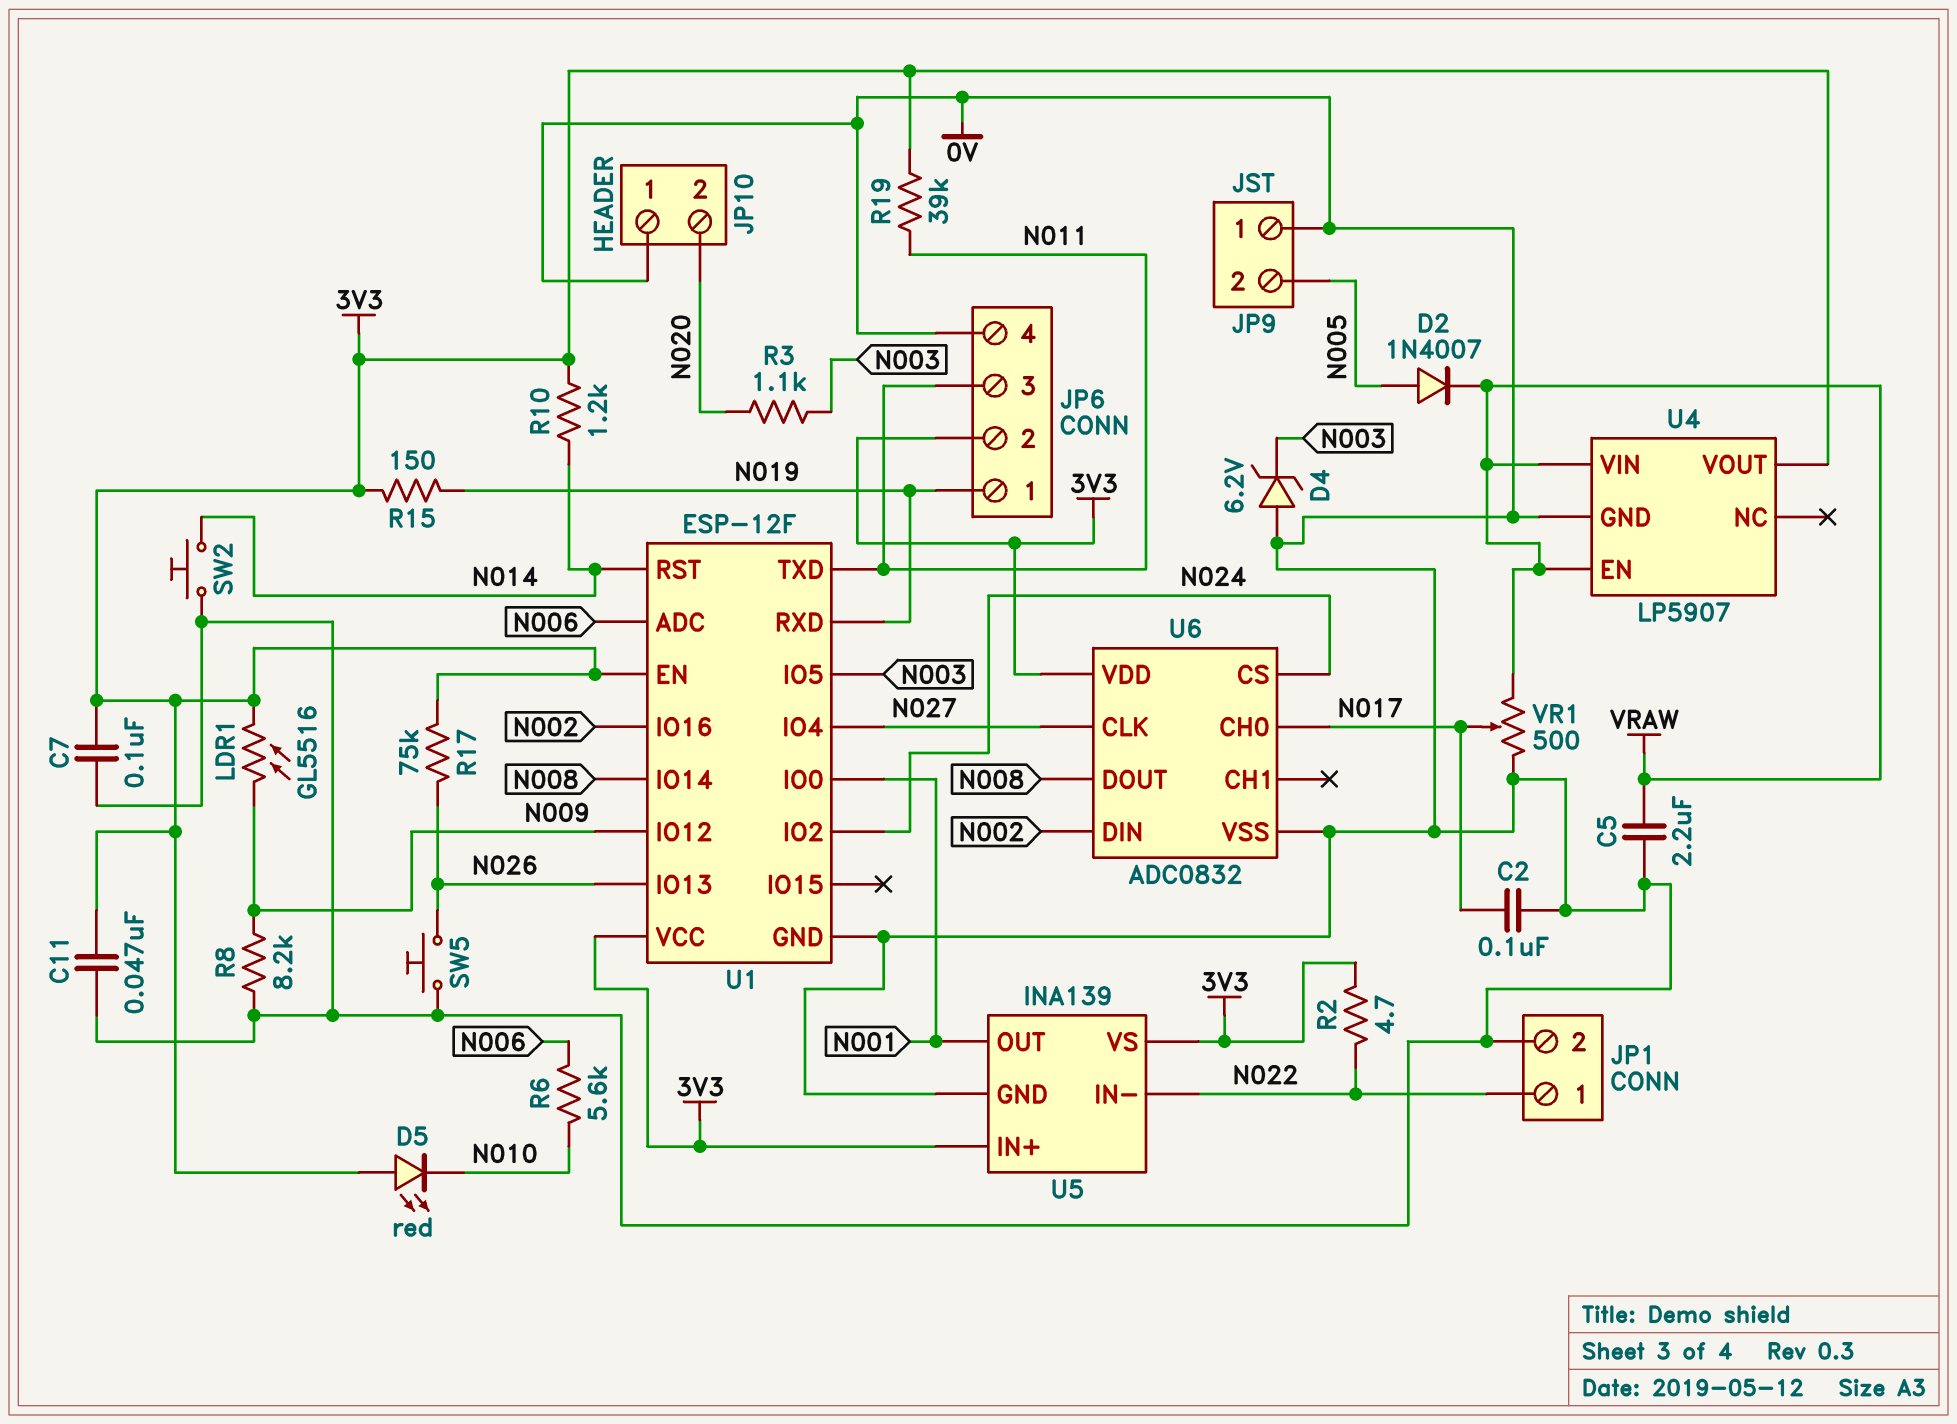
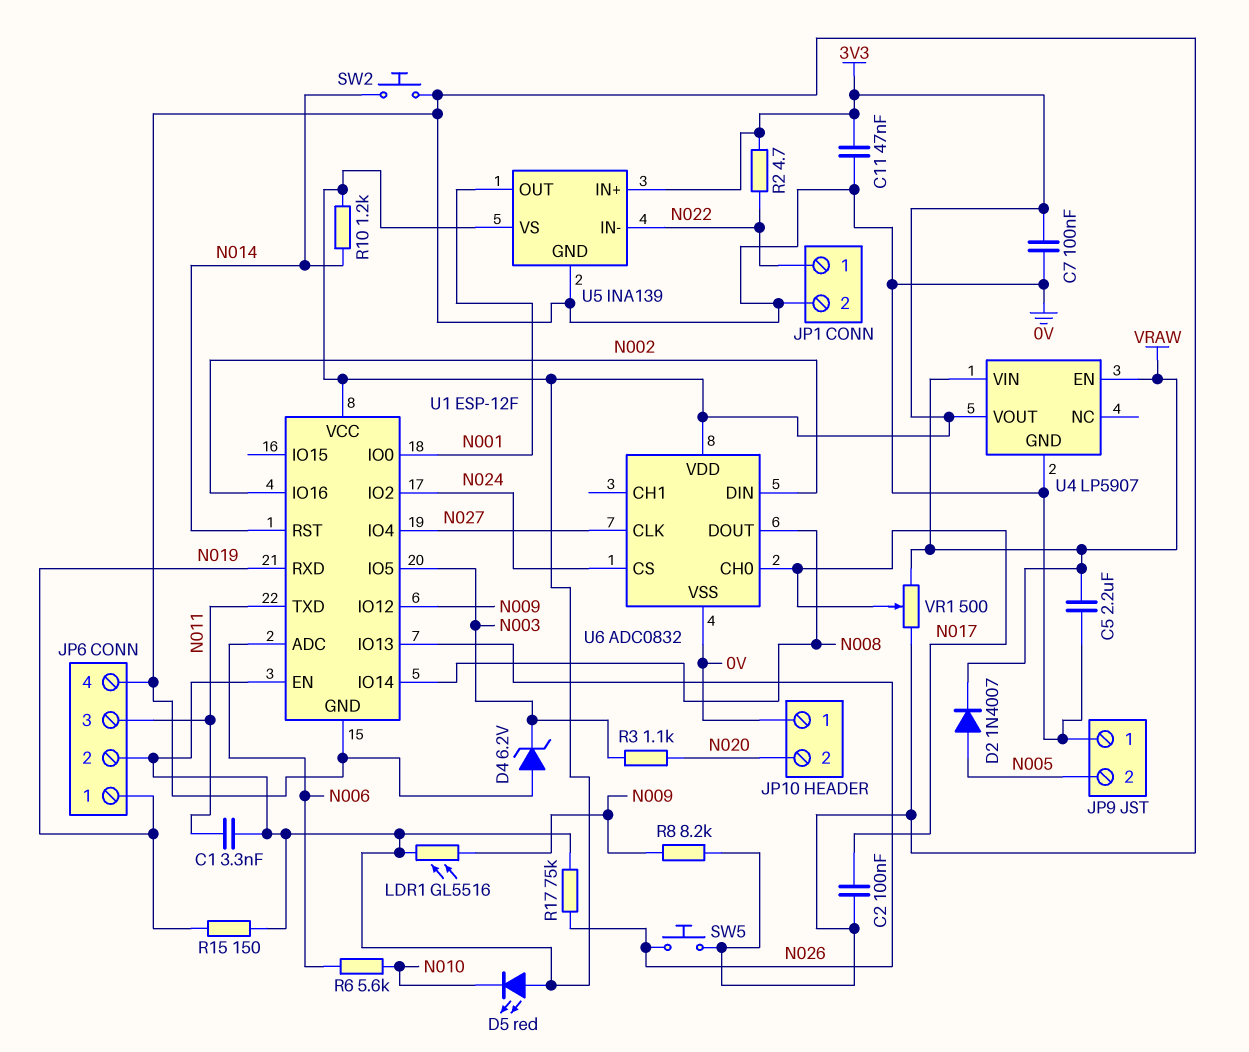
C1: none -> 3.3nF (3V3, N011)
R19: 39k (3V3, N011) -> none

